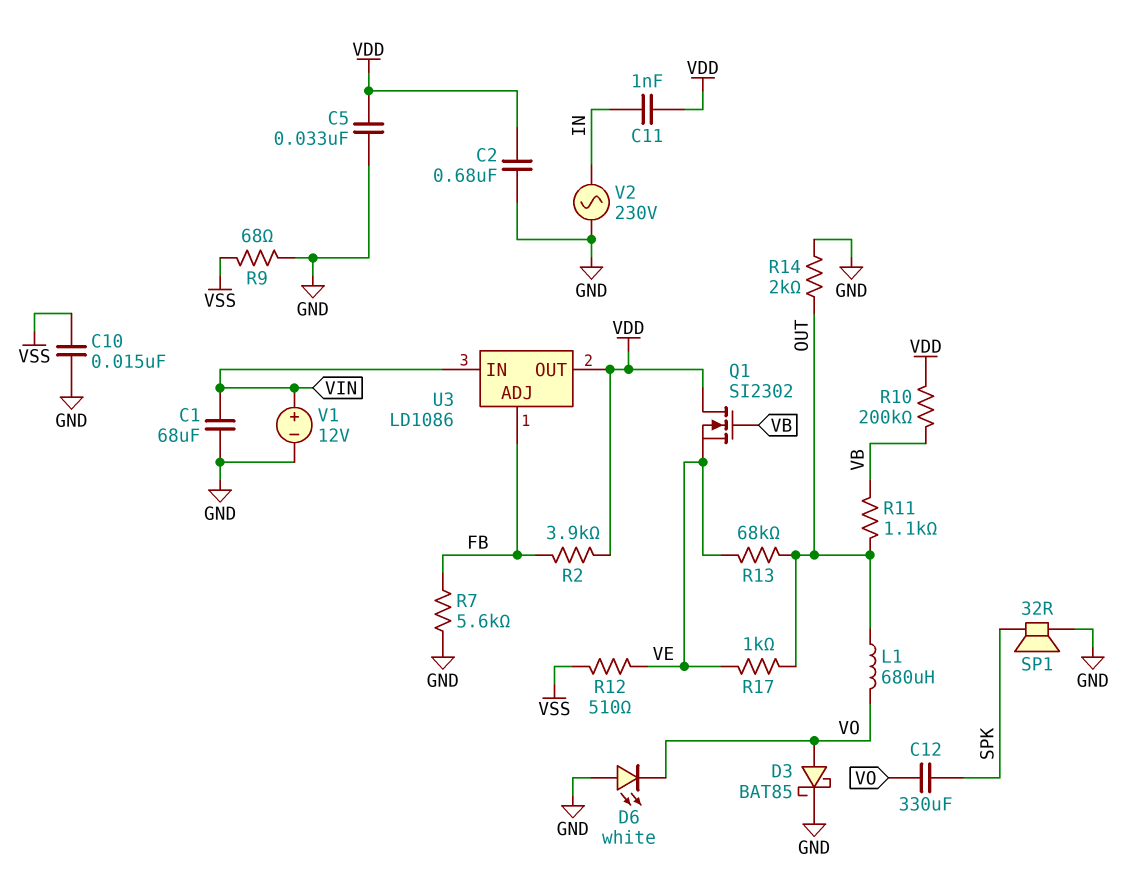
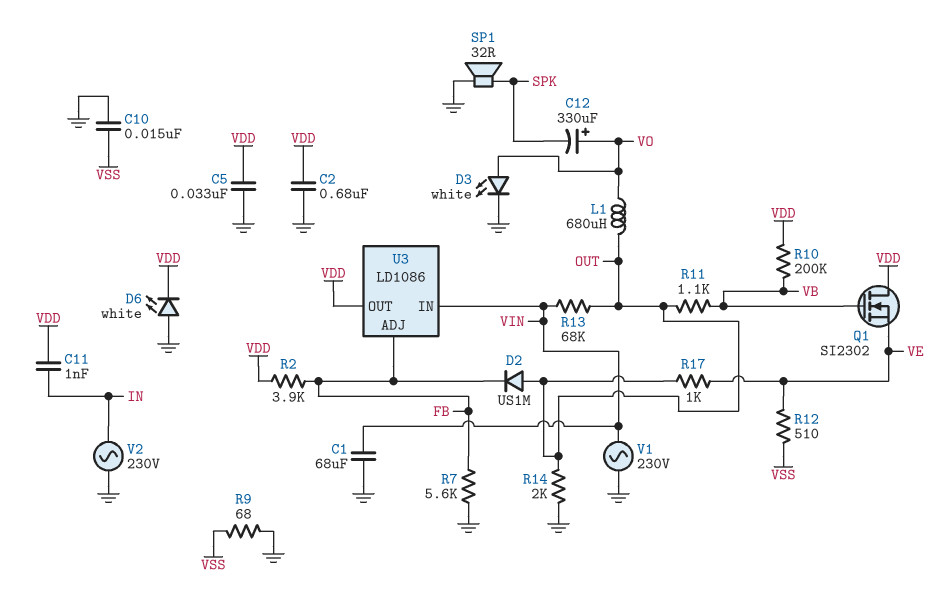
C12: 330uF (SPK, VO) -> 330uF (plus VO, minus SPK)
D2: none -> diode US1M (A OUT, K FB)
D3: schottky BAT85 (A VO, K GND) -> LED white (A VO, K GND)
D6: LED white (A GND, K VO) -> LED white (A GND, K VDD)
R13: 68k (OUT, VE) -> 68k (OUT, VIN)
V1: 12V (plus VIN, minus GND) -> AC 230V (GND, VIN)

